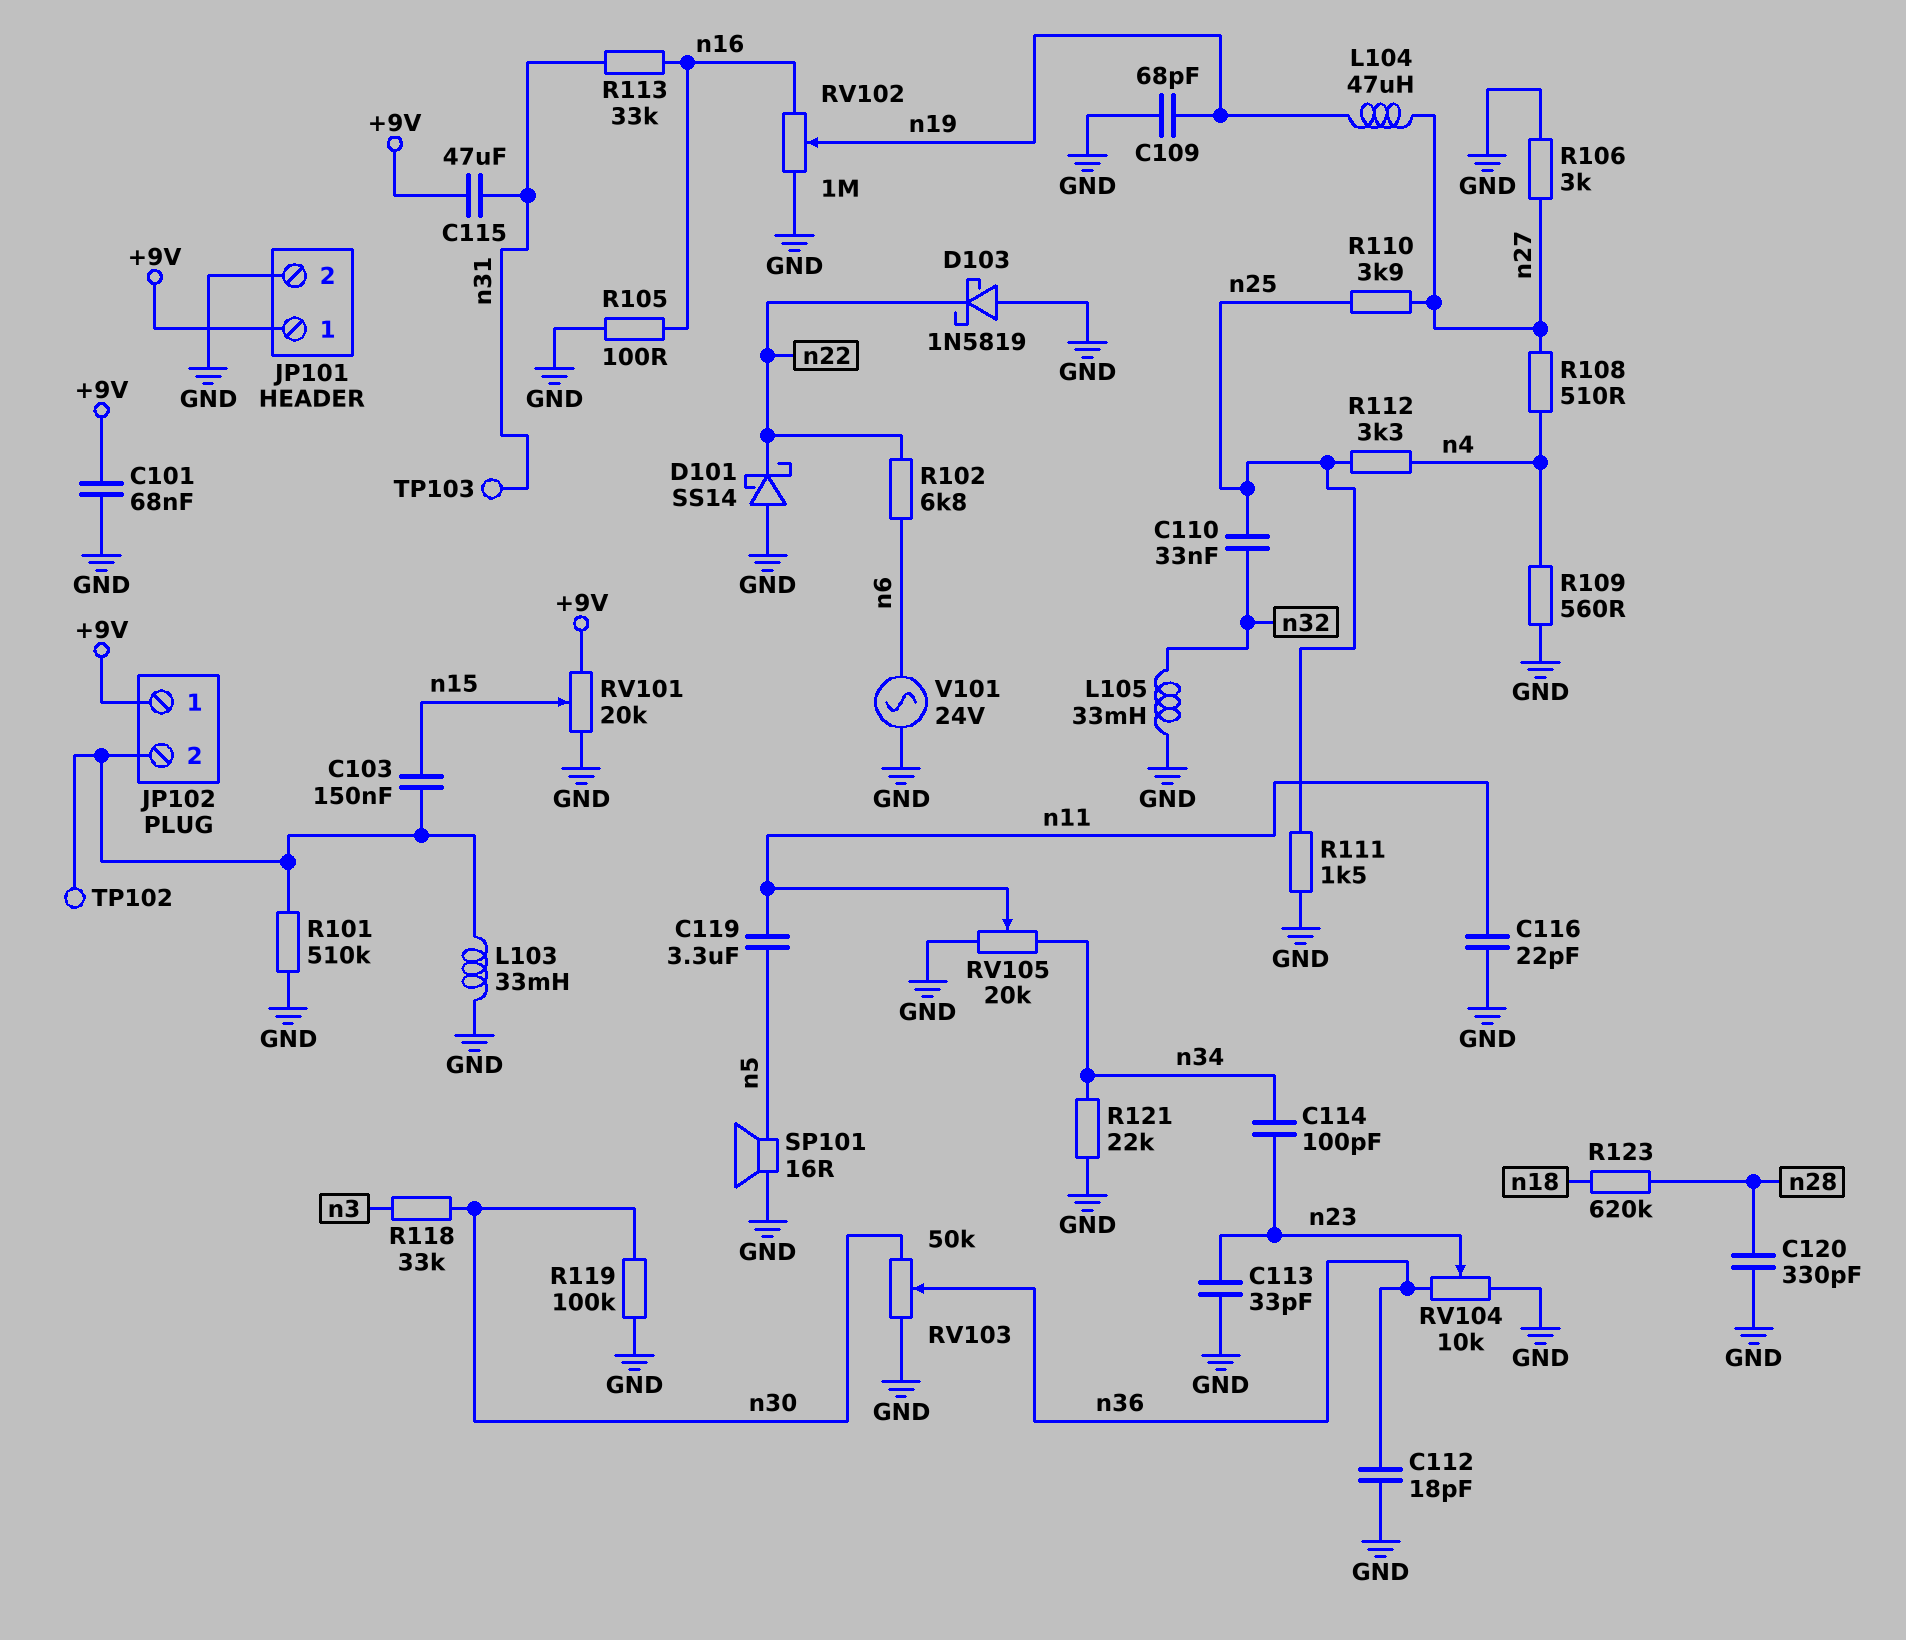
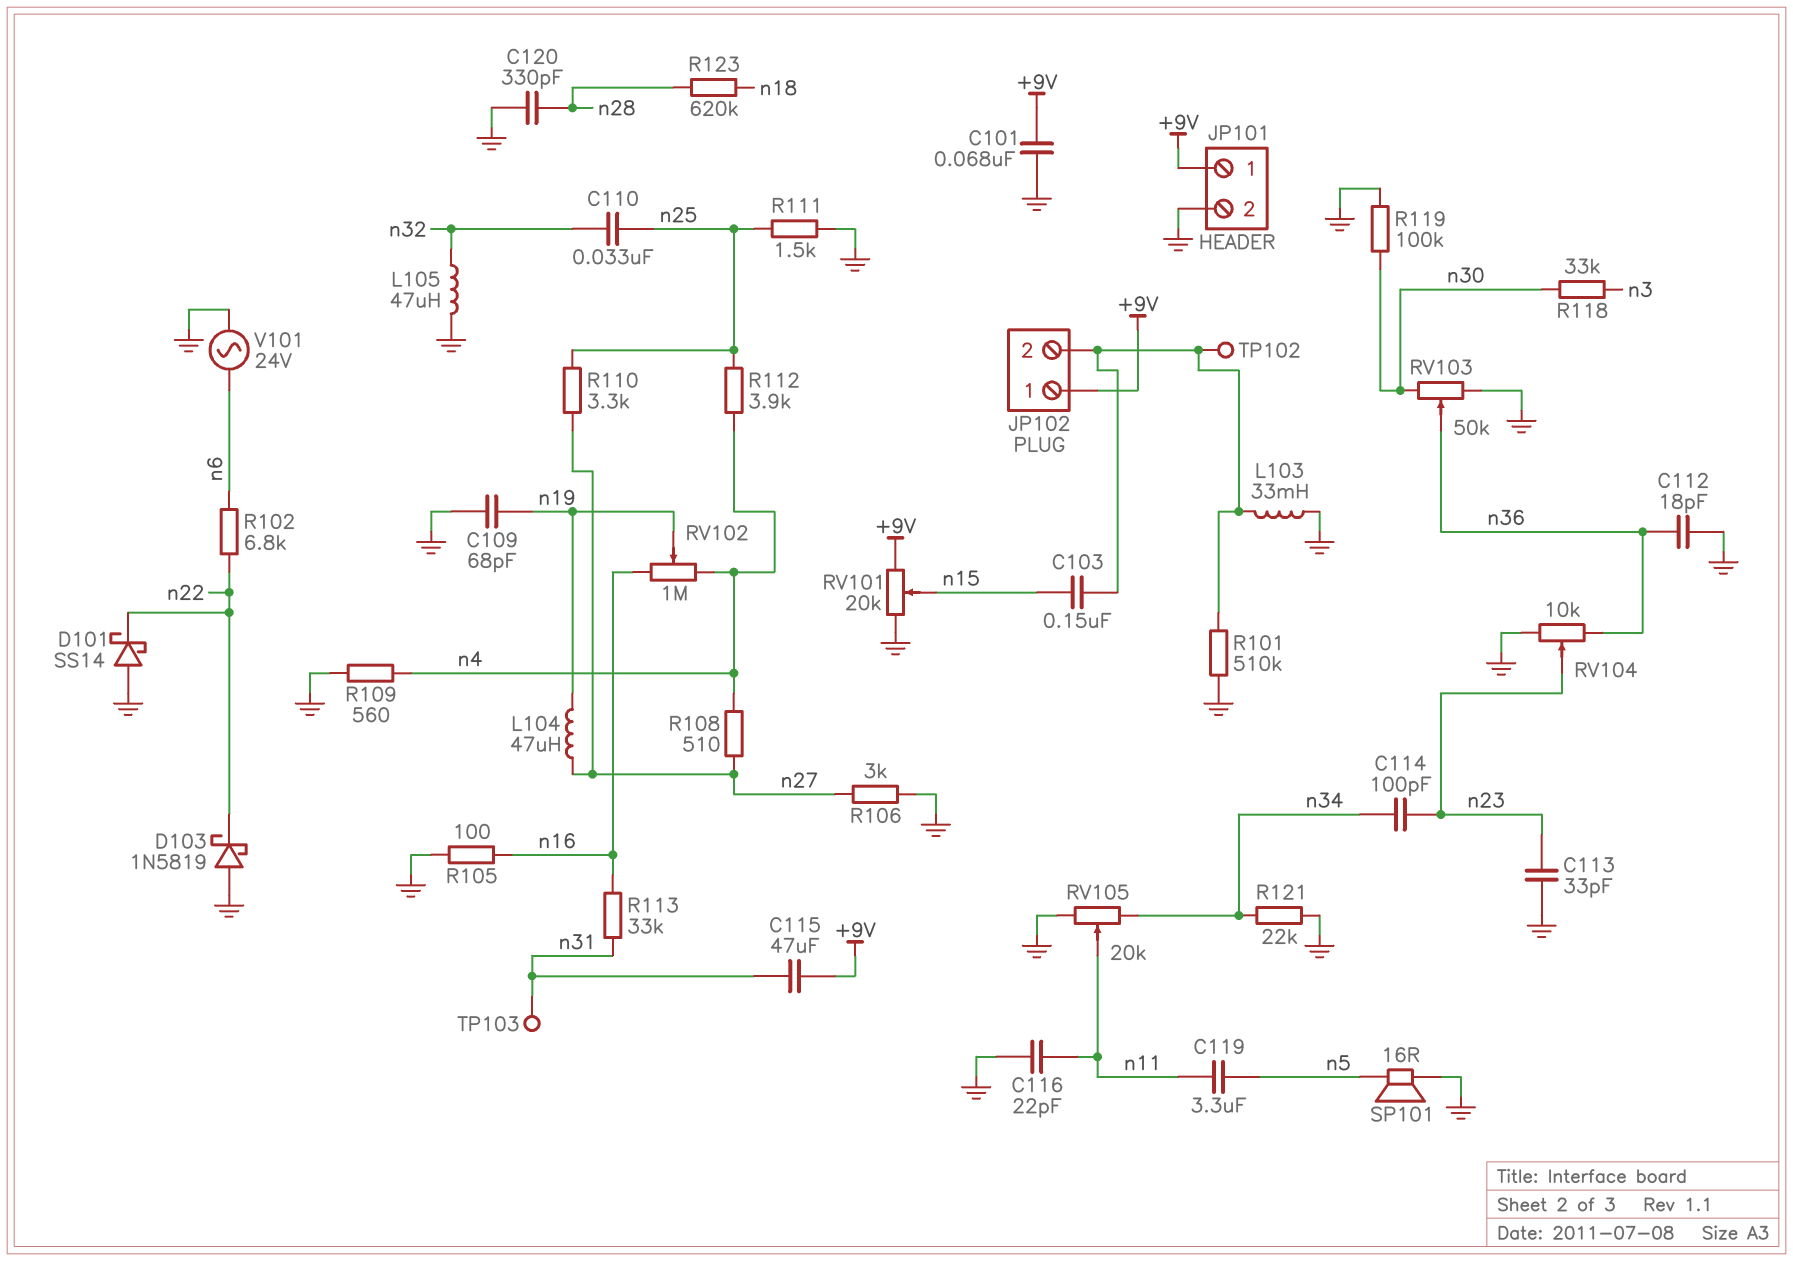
L105: 33mH (GND, n32) -> 47uH (GND, n32)
R110: 3.9k (n25, n27) -> 3.3k (n25, n27)
R112: 3.3k (n4, n25) -> 3.9k (n4, n25)
RV102: 1M (GND, n16, wiper n19) -> 1M (n4, n16, wiper n19)

